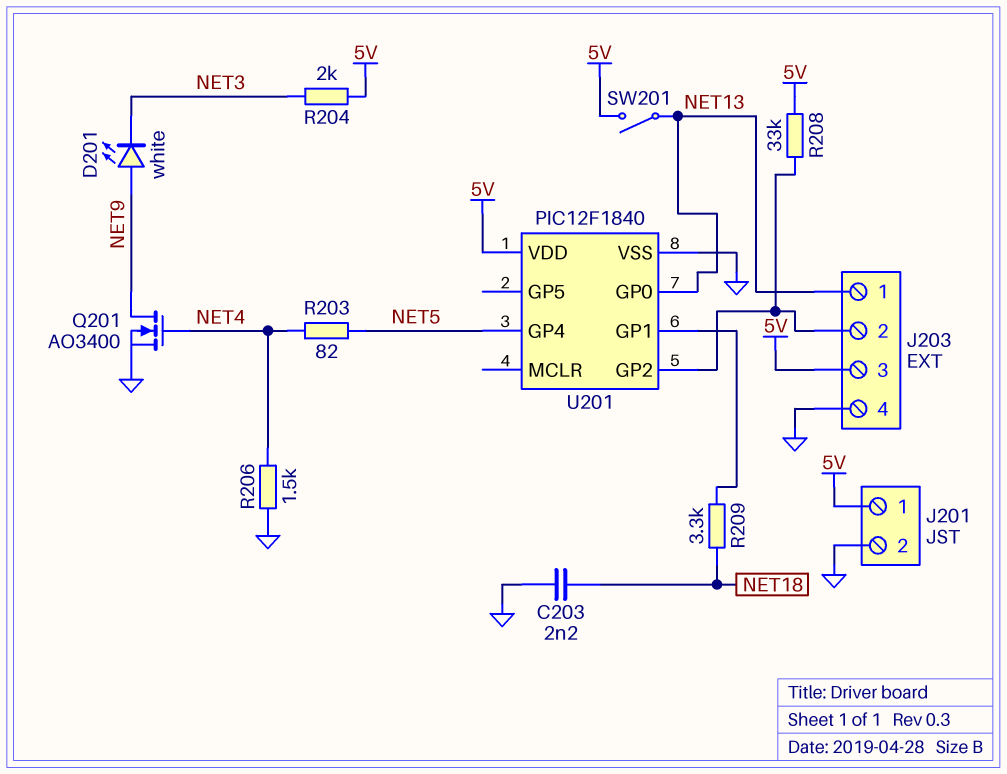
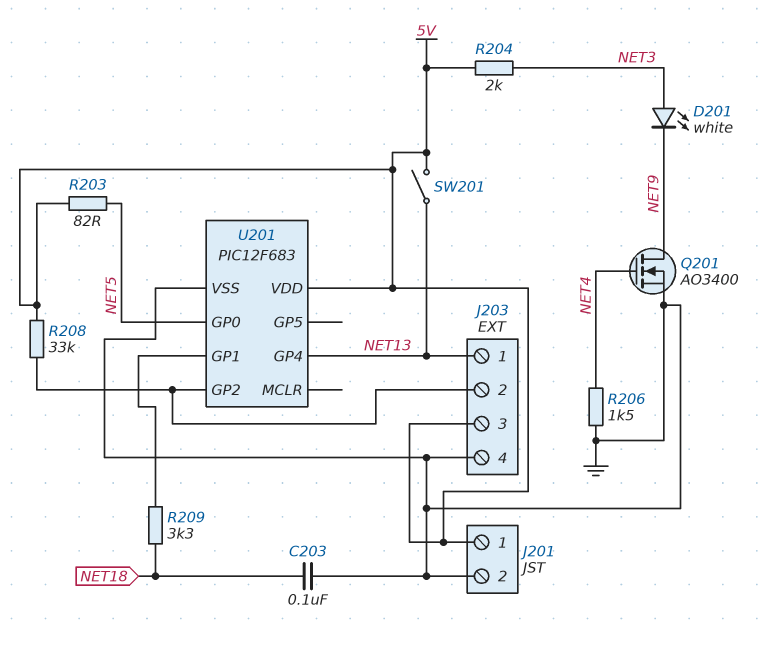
C203: 2.2nF (GND, NET18) -> 100nF (GND, NET18)
D201: LED white (A NET9, K NET3) -> LED white (A NET3, K NET9)
R203: 82 (NET4, NET5) -> 82 (5V, NET5)
U201: PIC12F1840 -> PIC12F683
U201 pin GP0: NET13 -> NET5
U201 pin GP4: NET5 -> NET13

